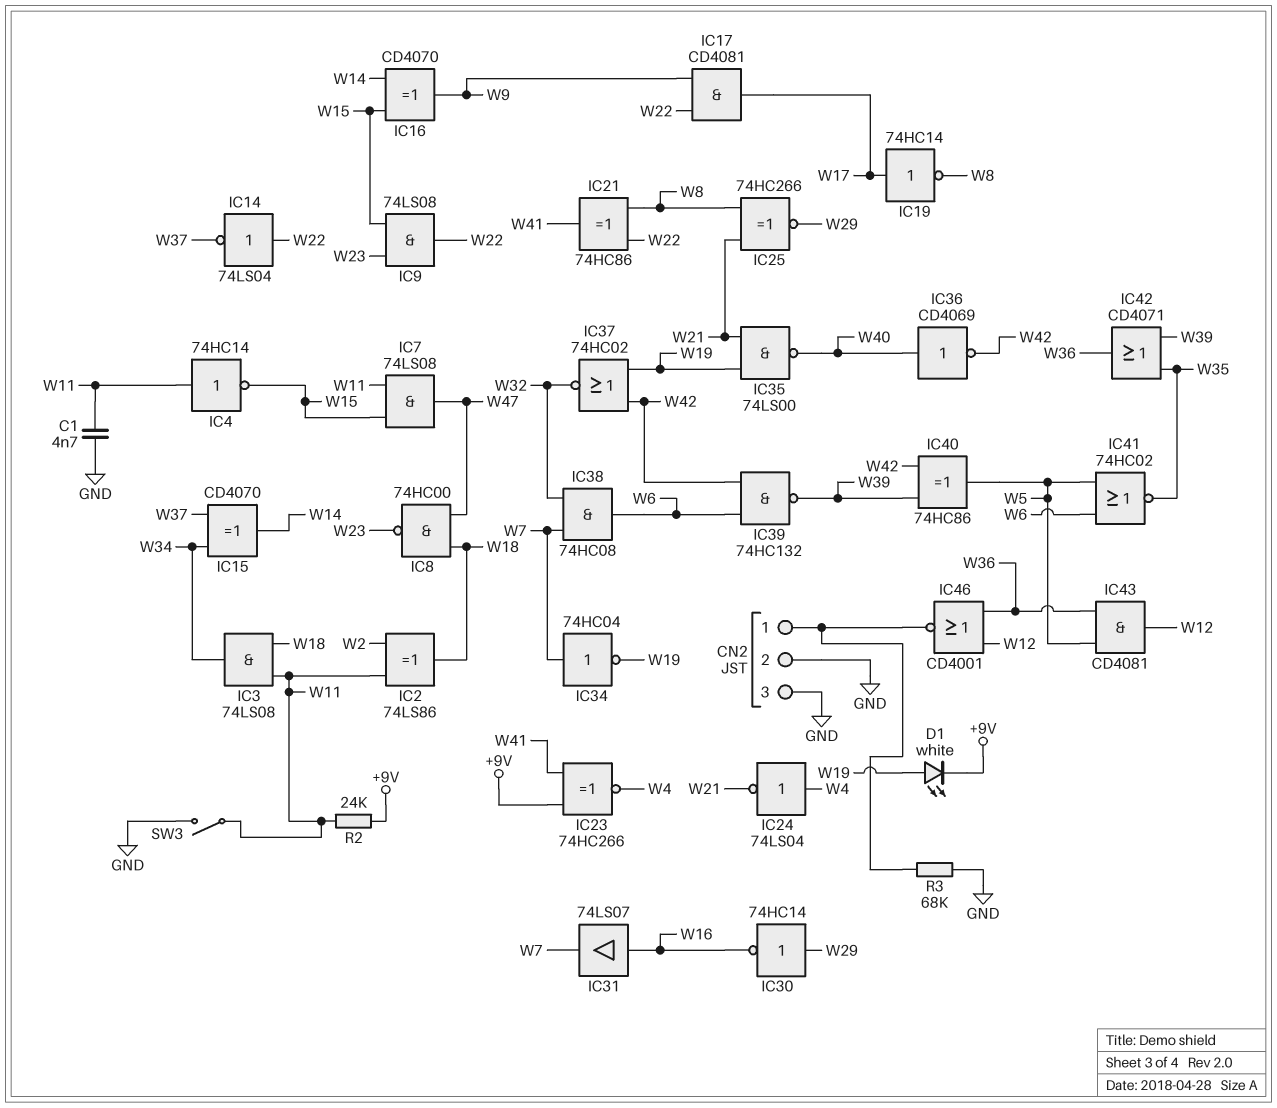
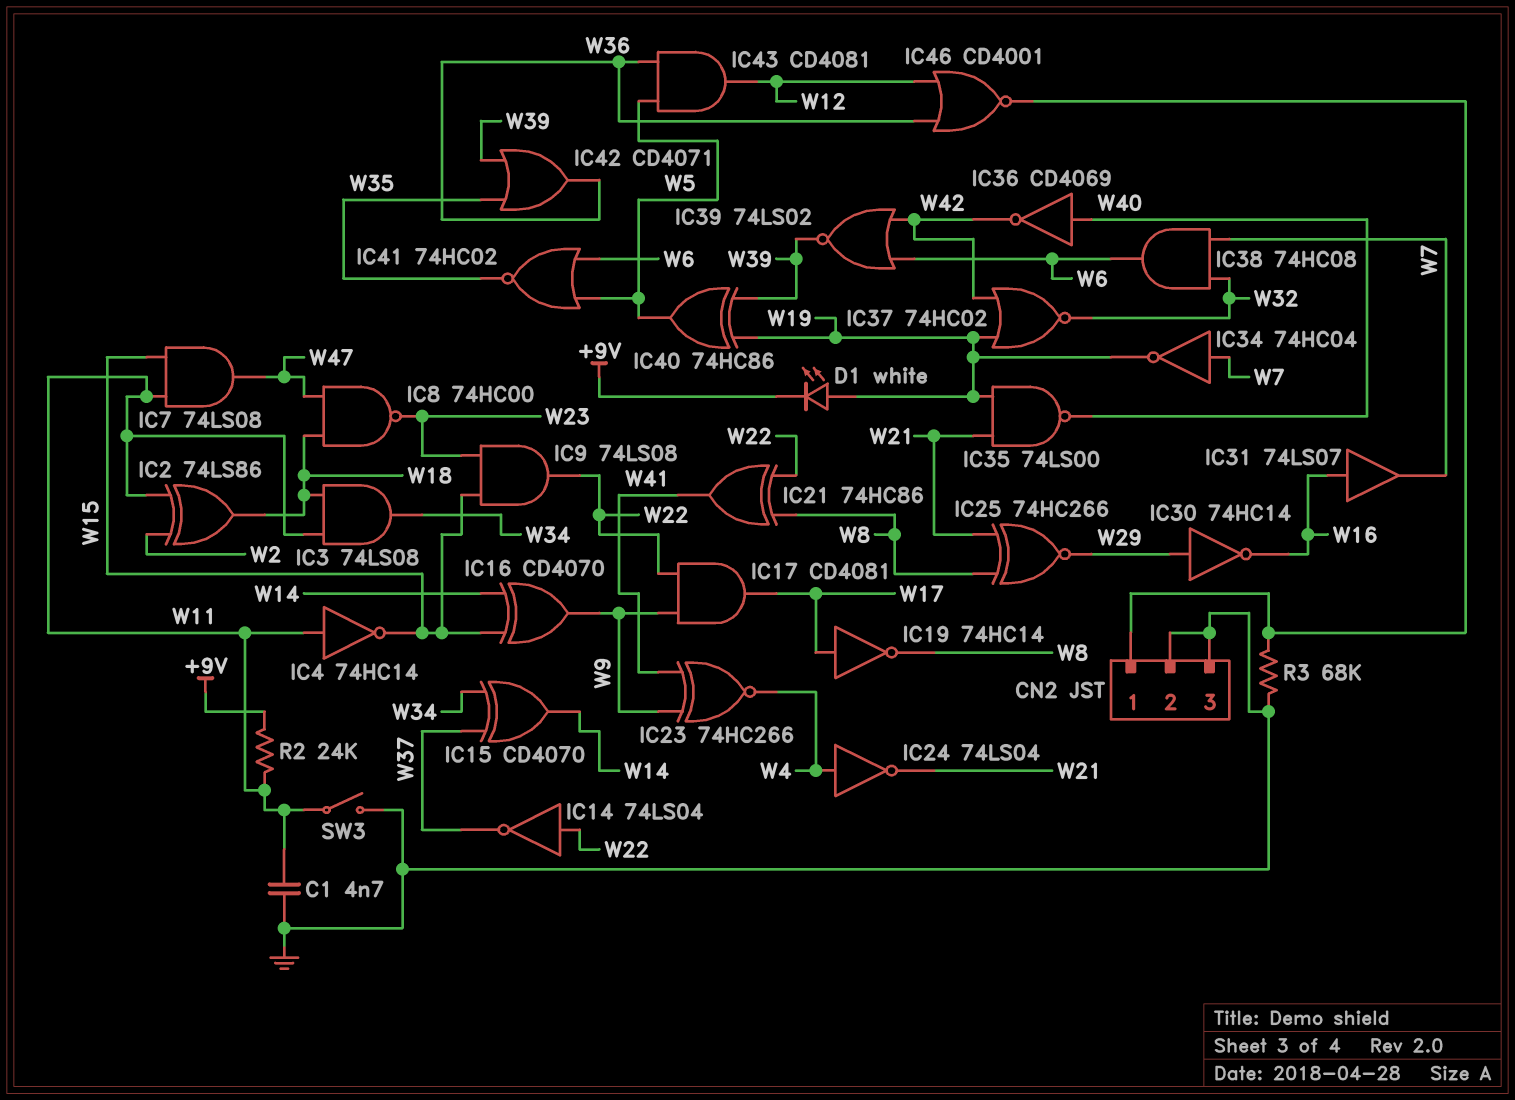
IC23: XNOR 74HC266 (in +9V, in W41, out W4) -> XNOR 74HC266 (in W9, in W41, out W4)
IC39: NAND 74HC132 (in W6, in W42, out W39) -> NOR 74LS02 (in W6, in W42, out W39)
IC40: XOR 74HC86 (in W39, in W42, out W5) -> XOR 74HC86 (in W19, in W39, out W5)

